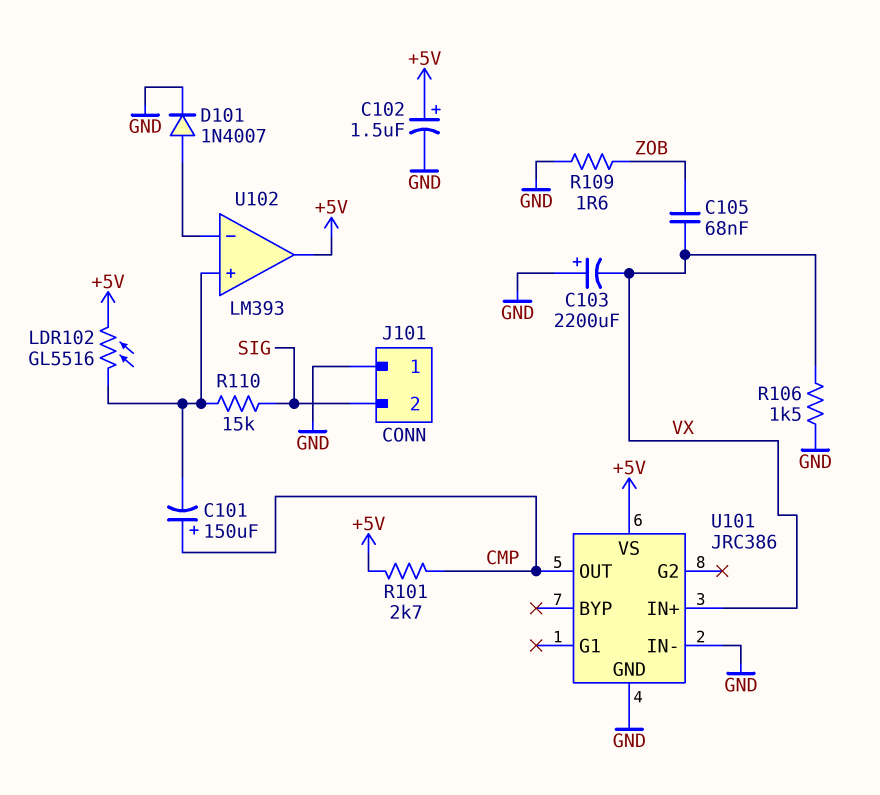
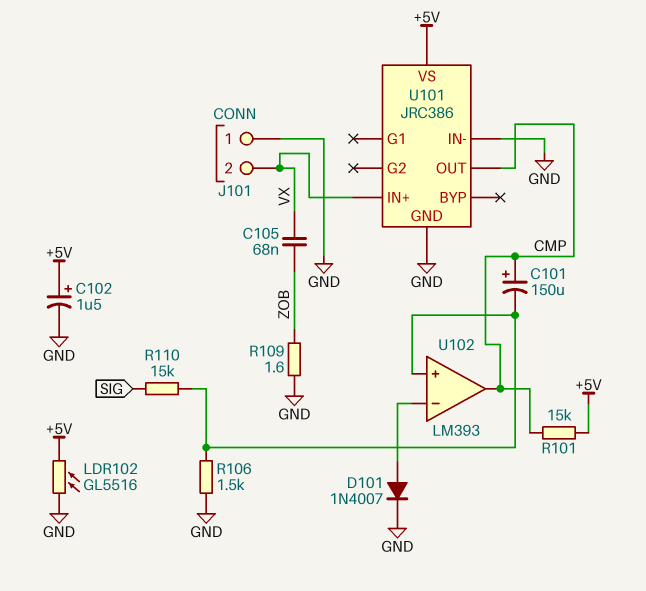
C103: 2200uF (plus GND, minus VX) -> none
J101 pin 2: SIG -> VX
LDR102: GL5516 (+5V, U102/in+) -> GL5516 (+5V, GND)
R101: 2.7k (+5V, CMP) -> 15k (+5V, CMP)
R106: 1.5k (GND, VX) -> 1.5k (GND, U102/in+)
U102 pin out: +5V -> CMP

